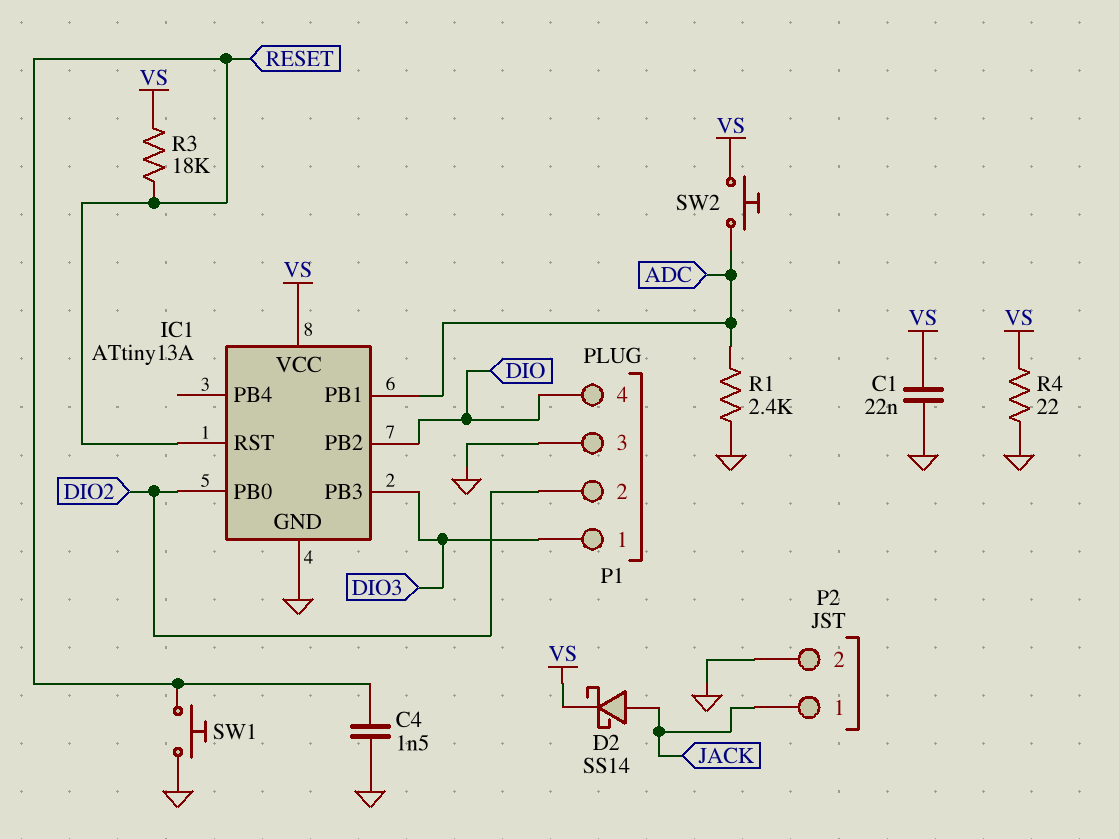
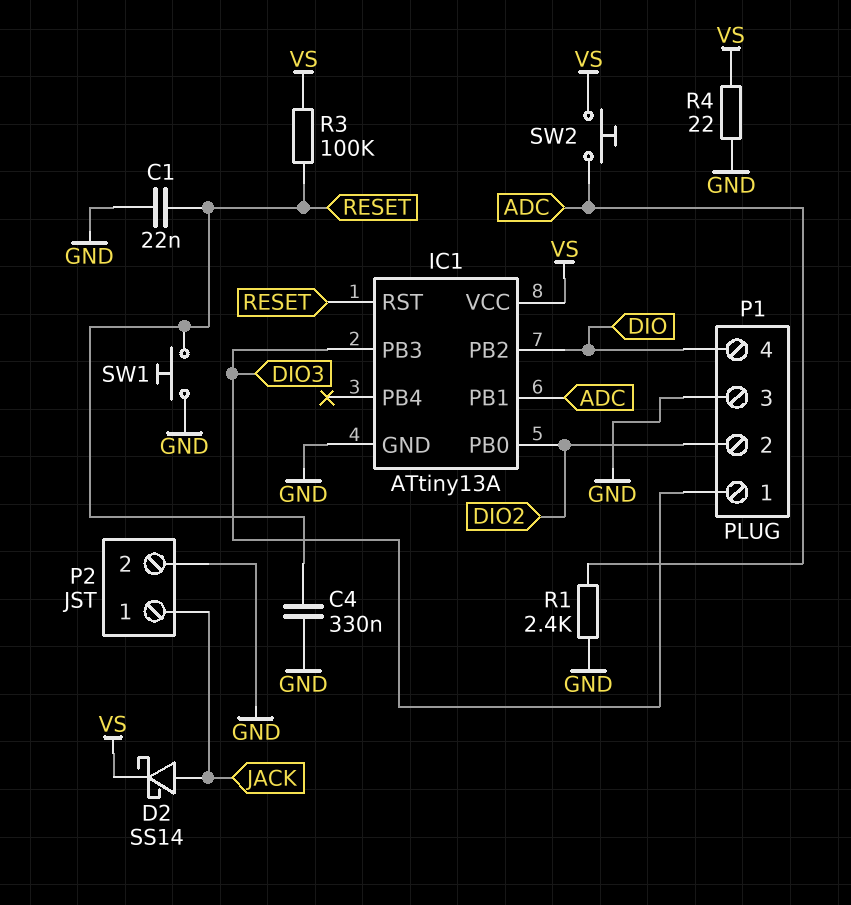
C1: 22nF (GND, VS) -> 22nF (GND, RESET)
C4: 1.5nF (GND, RESET) -> 330nF (GND, RESET)
R3: 18k (RESET, VS) -> 100k (RESET, VS)

